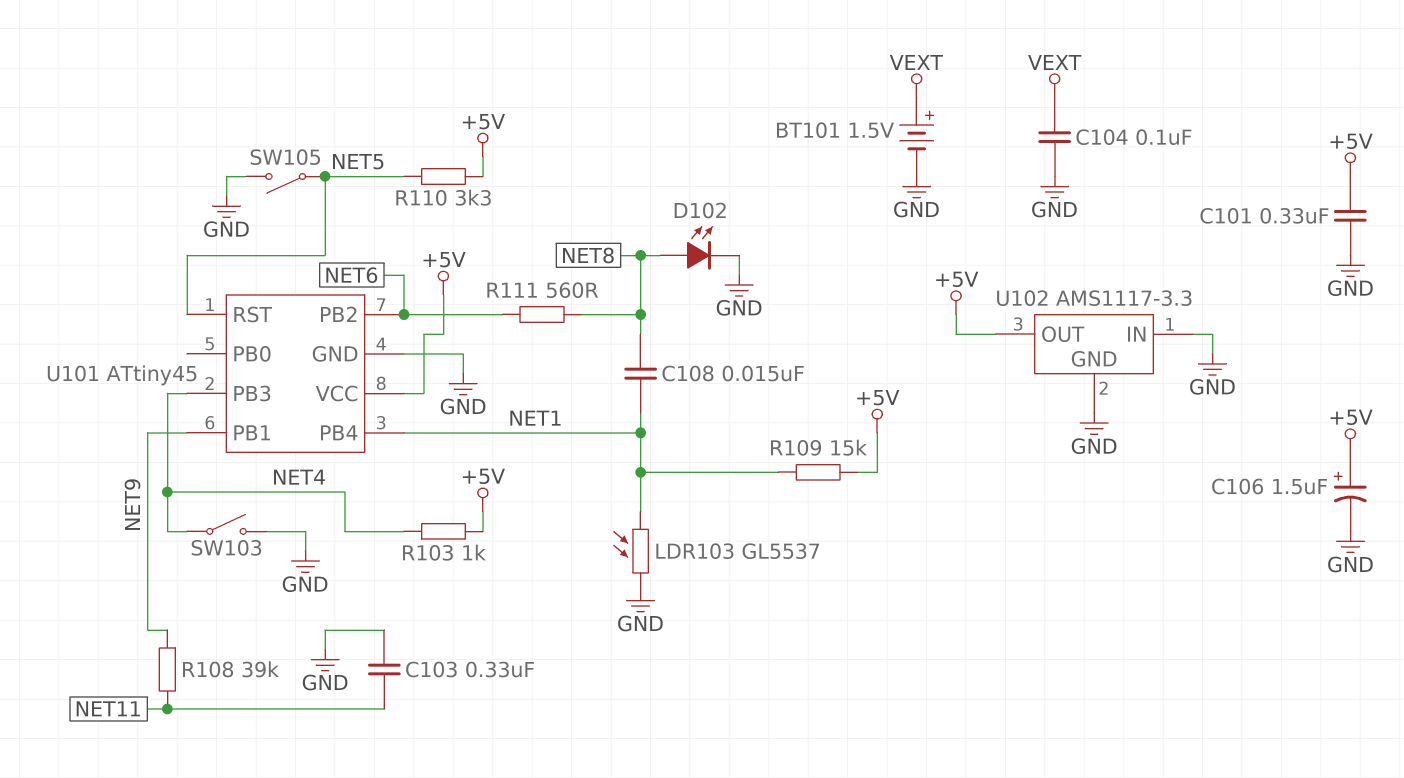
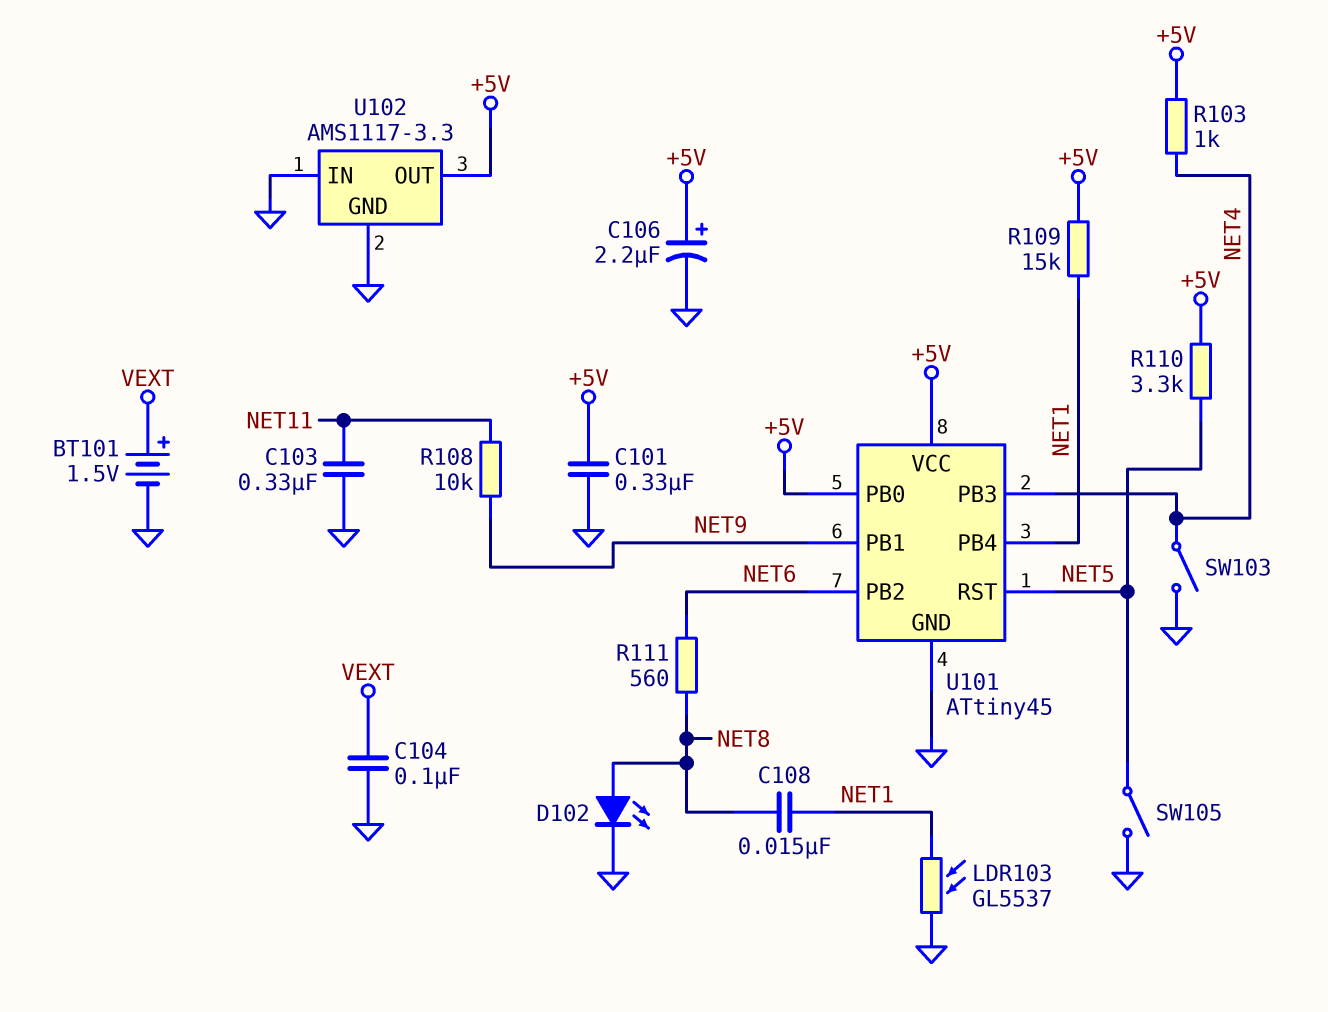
C106: 1.5uF (plus +5V, minus GND) -> 2.2uF (plus +5V, minus GND)
R108: 39k (NET9, NET11) -> 10k (NET9, NET11)
U101 pin PB0: none -> +5V

